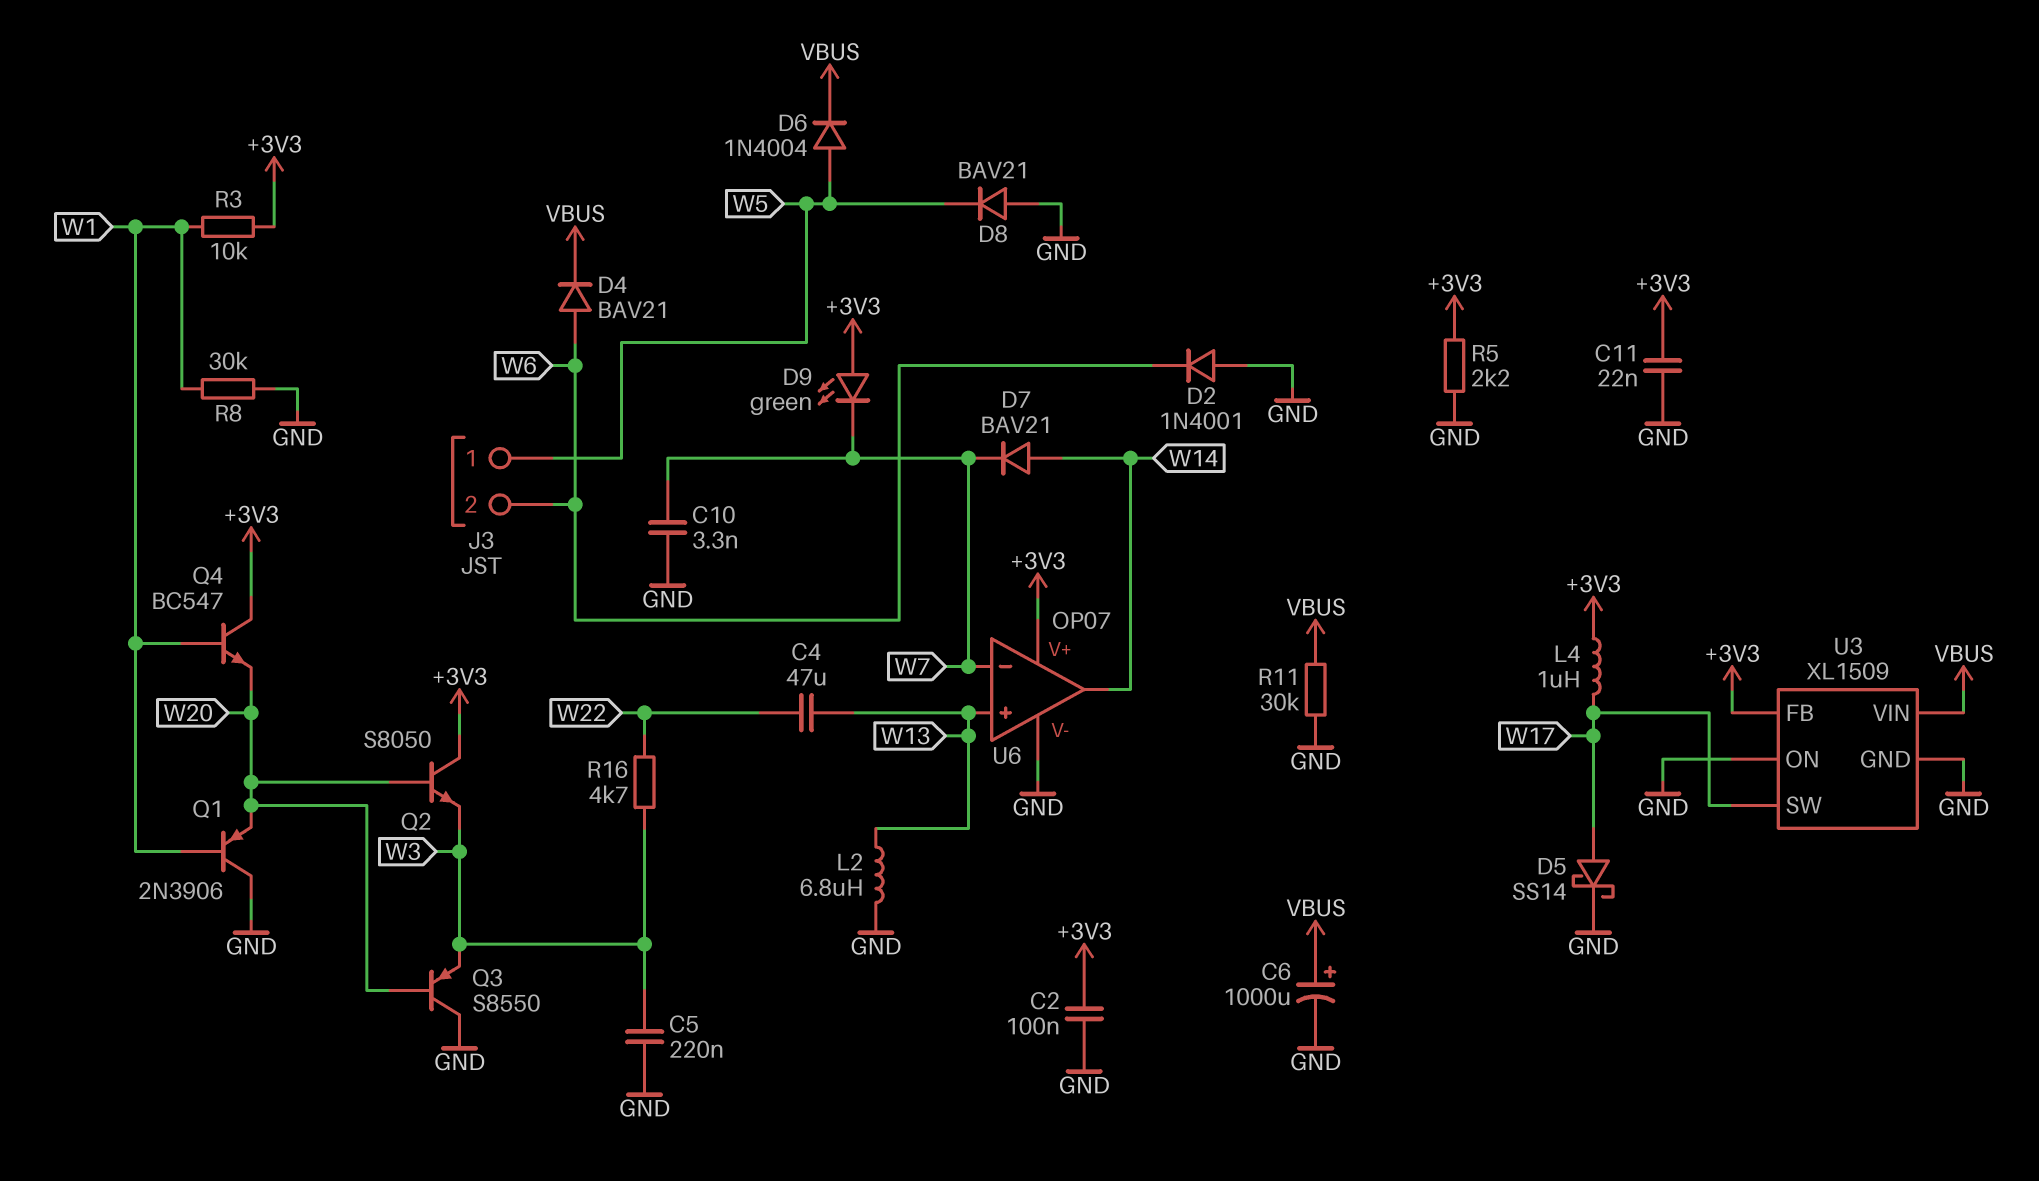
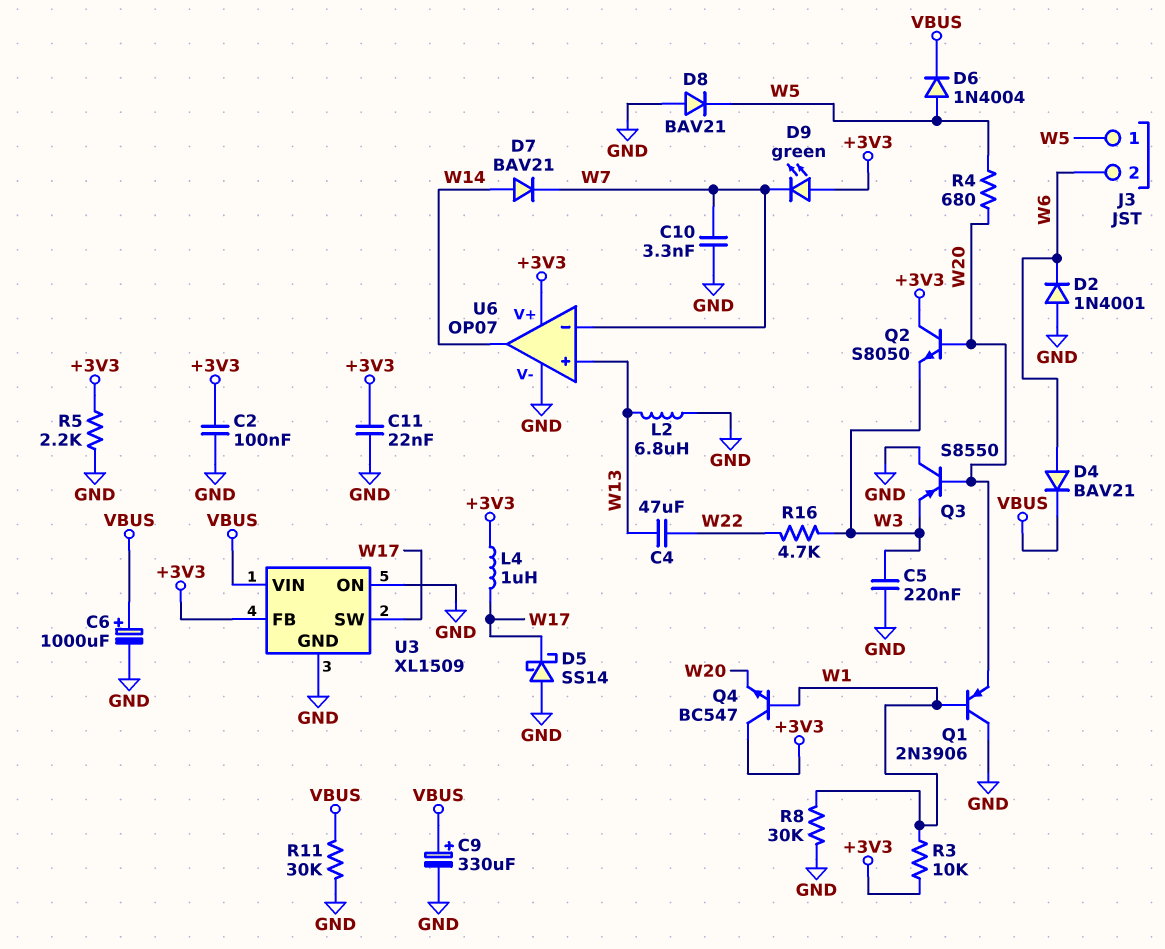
C9: none -> 330uF (plus VBUS, minus GND)
D5: schottky SS14 (A W17, K GND) -> schottky SS14 (A GND, K W17)
R4: none -> 680 (W5, W20)

